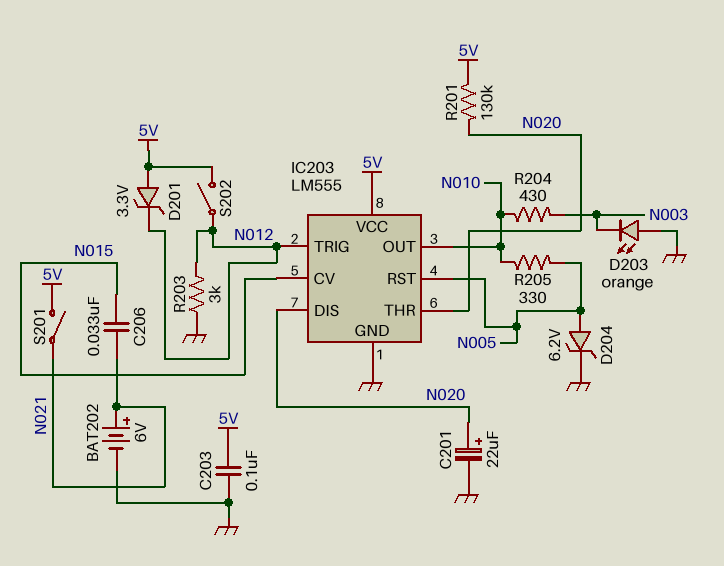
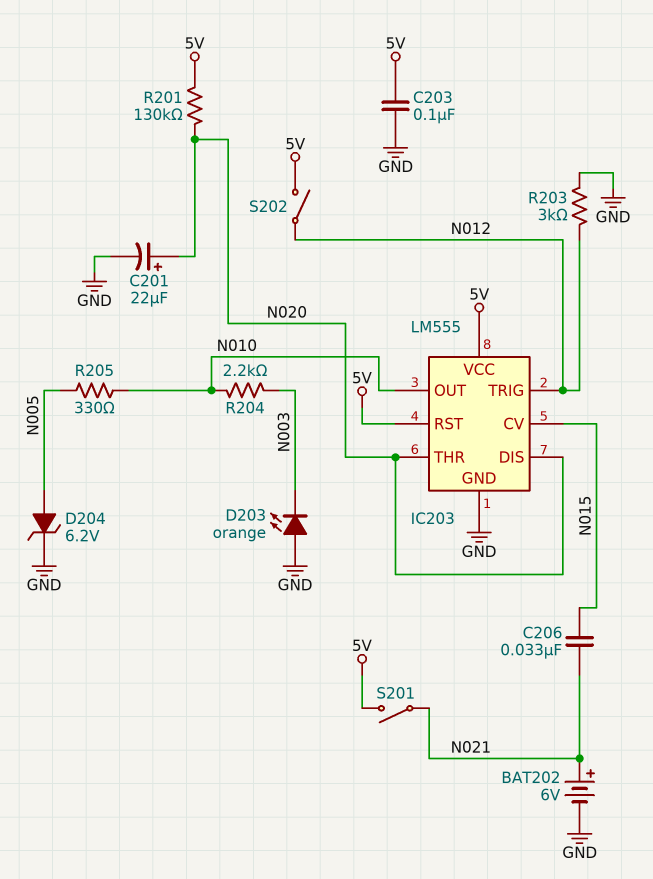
D201: zener 3.3V (A 5V, K N012) -> none
IC203 pin RST: N005 -> 5V
R204: 430 (N003, N010) -> 2.2k (N003, N010)

